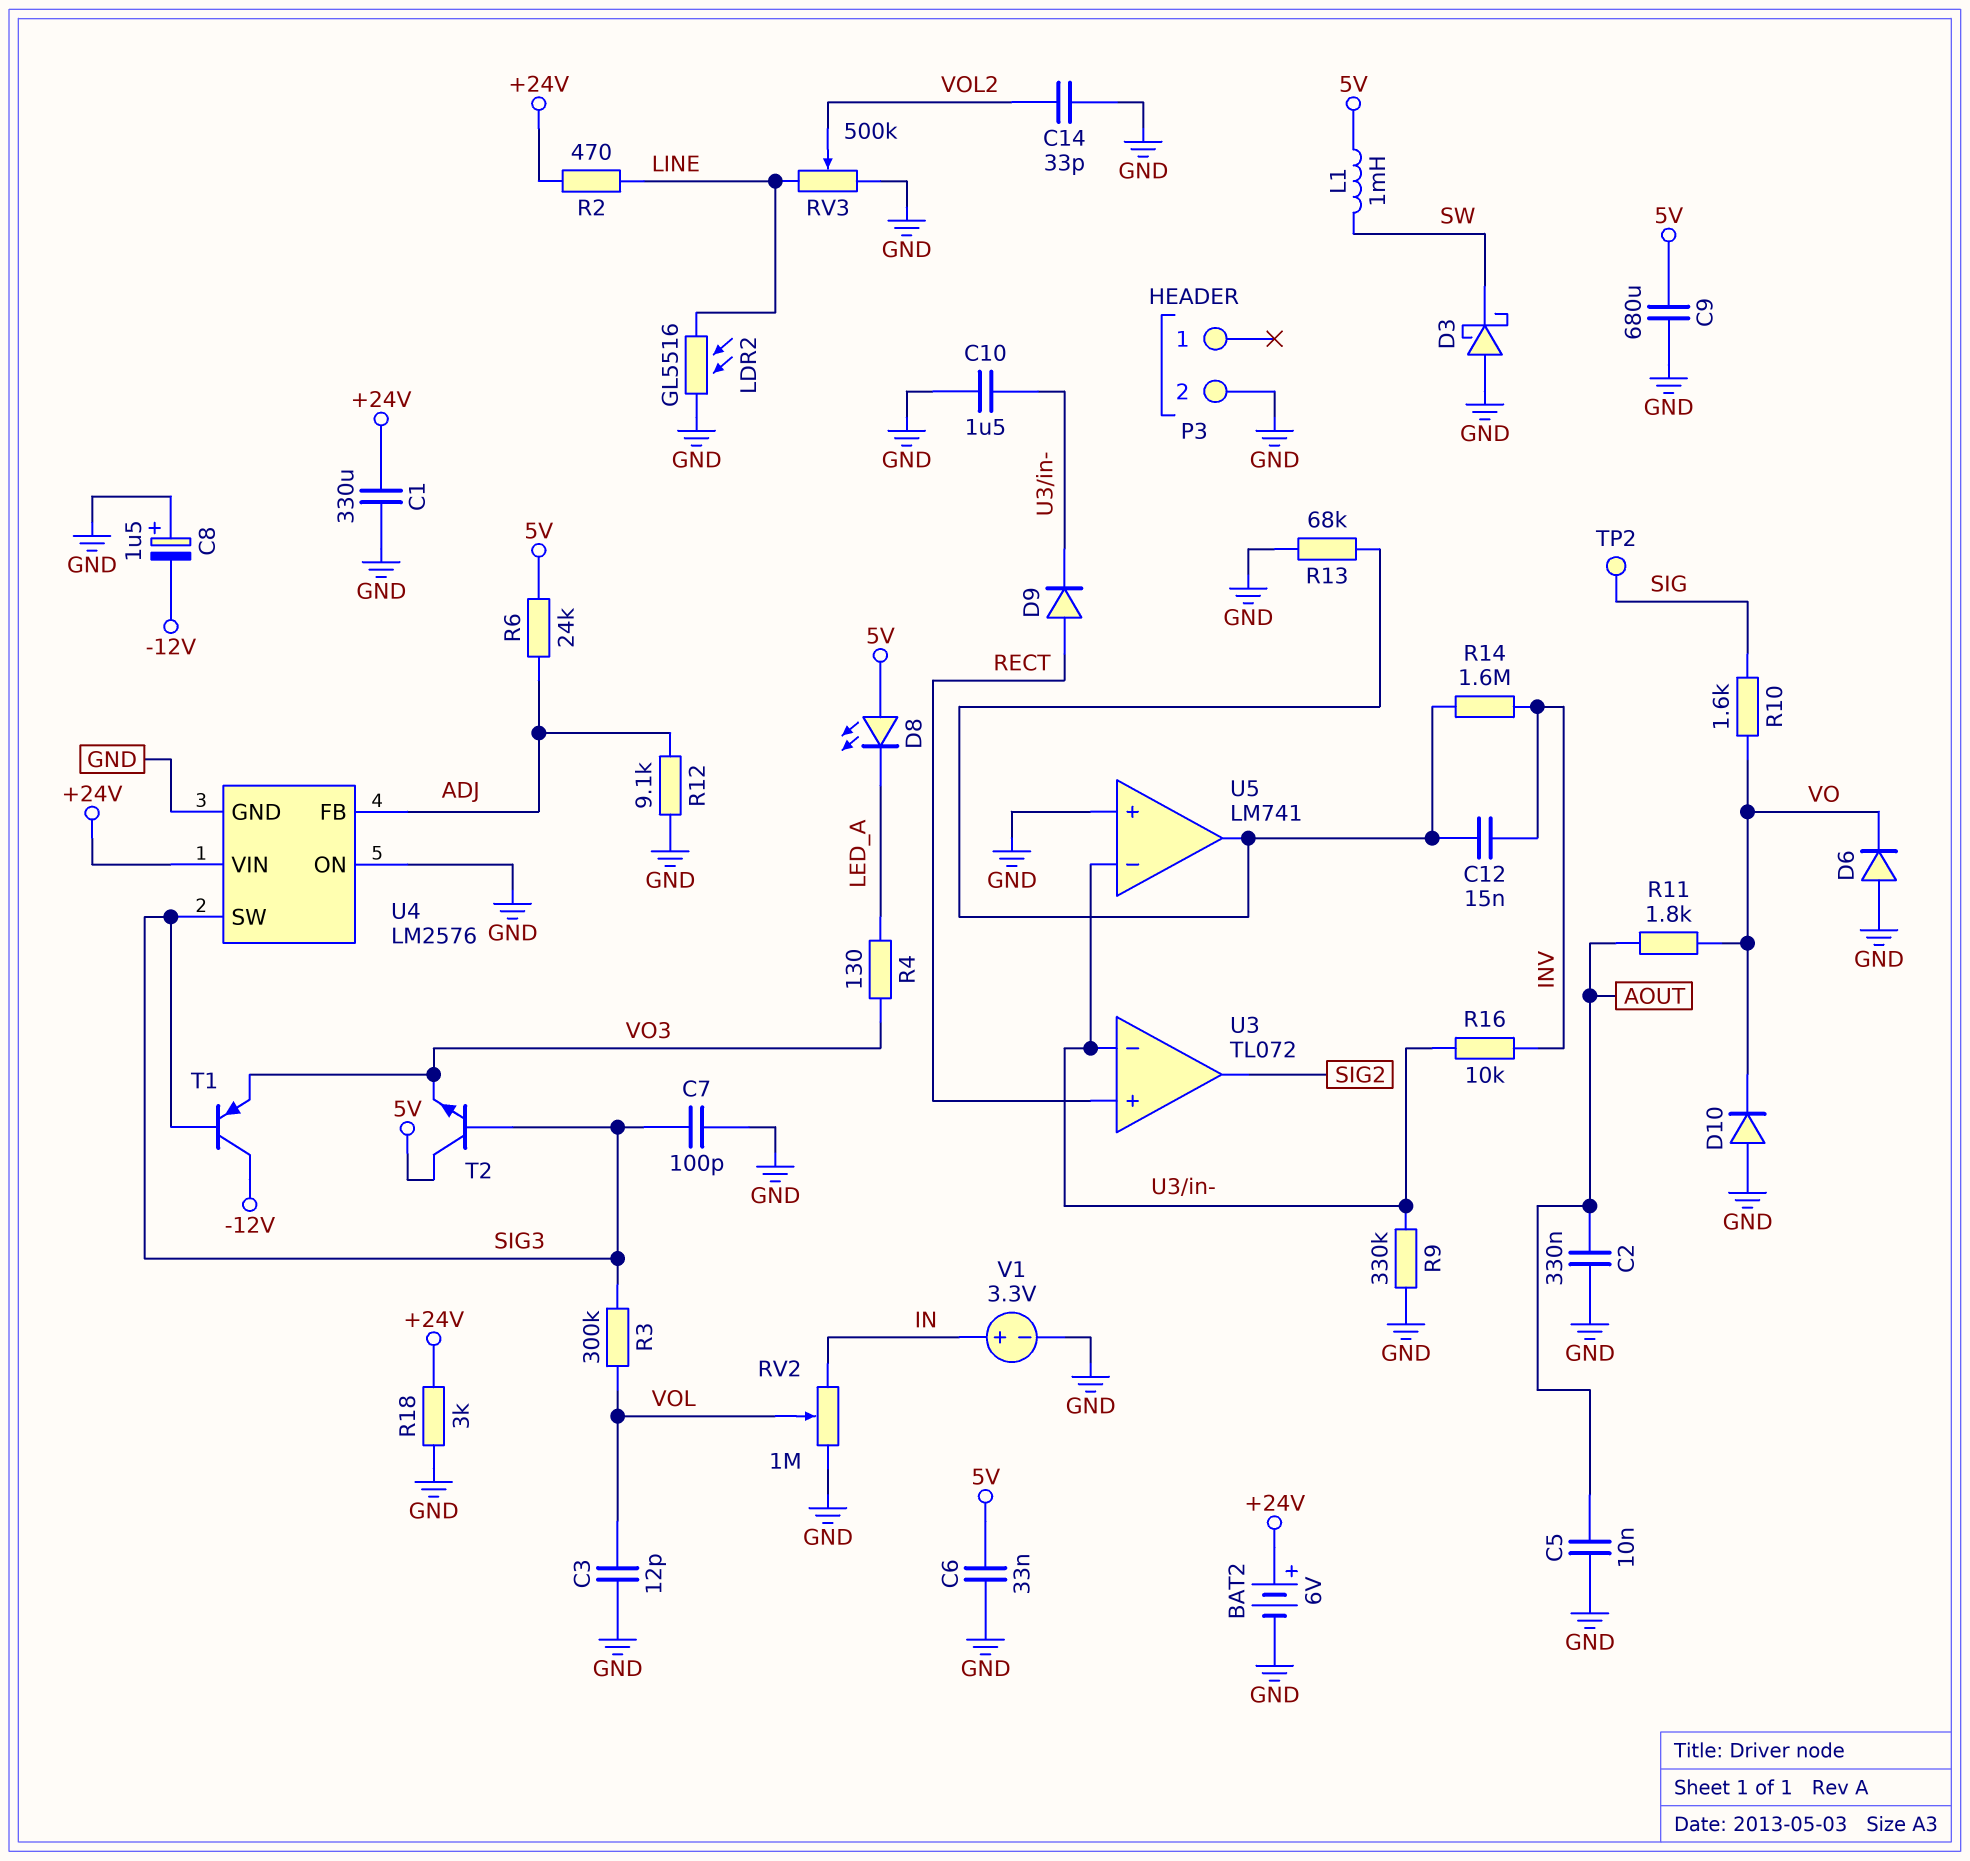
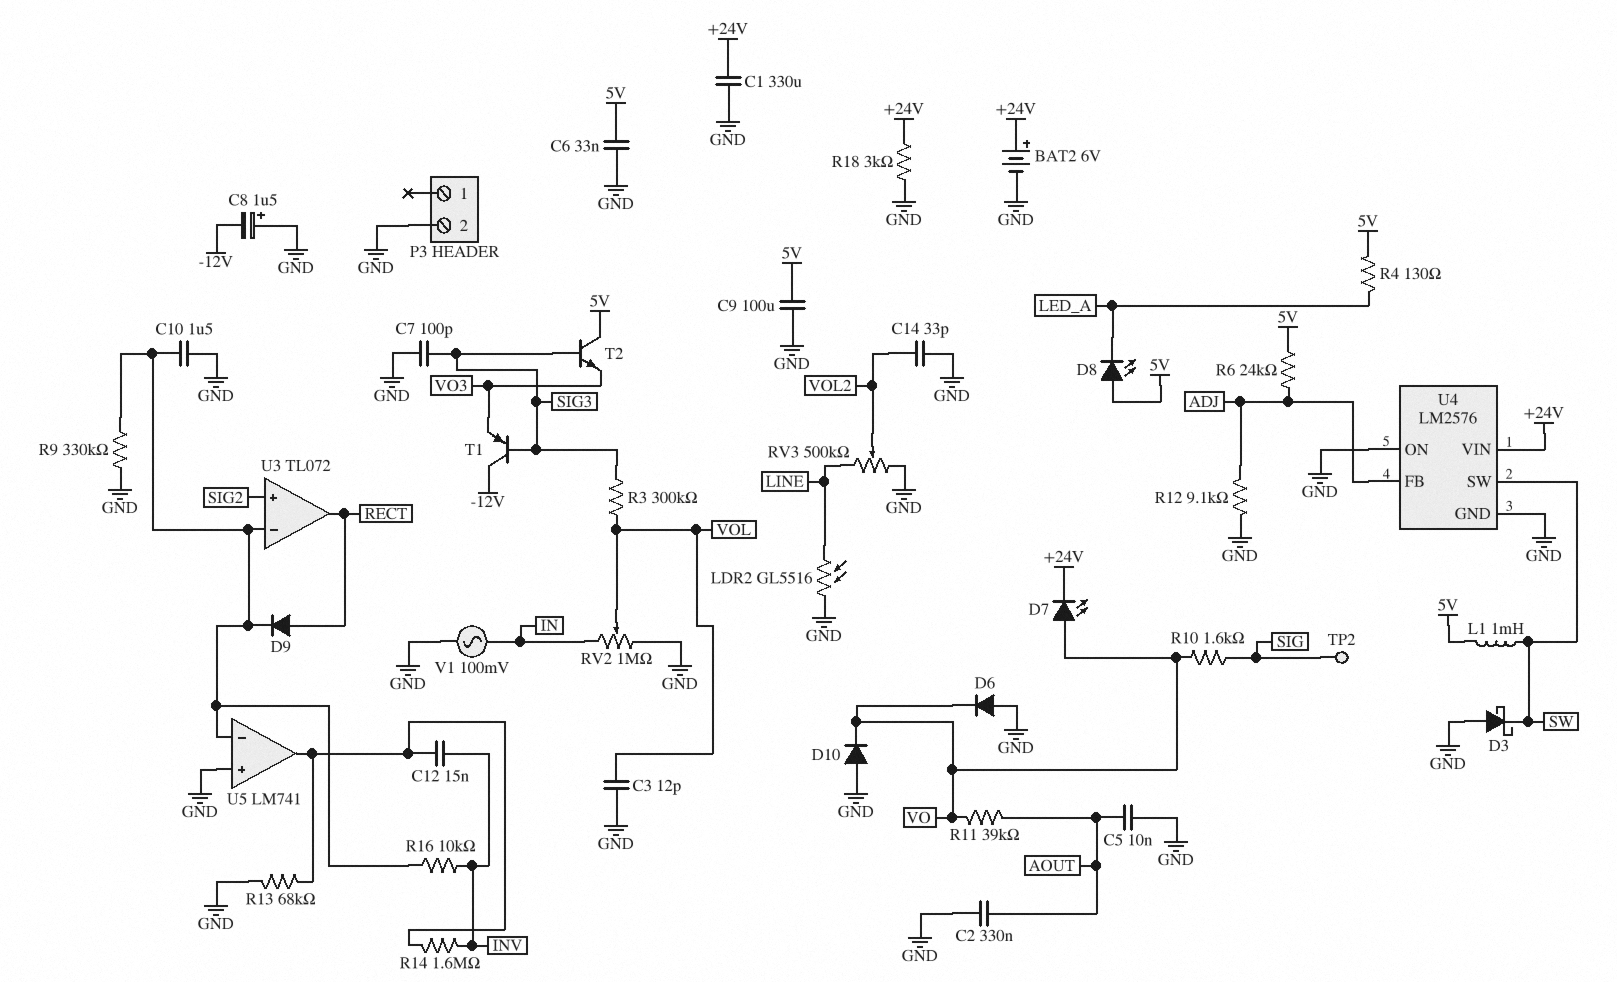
C9: 680uF (5V, GND) -> 100uF (5V, GND)
D7: none -> LED (A VO, K +24V)
R2: 470 (+24V, LINE) -> none
R4: 130 (LED_A, VO3) -> 130 (5V, LED_A)
R11: 1.8k (AOUT, VO) -> 39k (AOUT, VO)
U3 pin in+: RECT -> SIG2
U3 pin out: SIG2 -> RECT
U4 pin SW: SIG3 -> SW
V1: 3.3V (plus IN, minus GND) -> AC 100mV (GND, IN)

